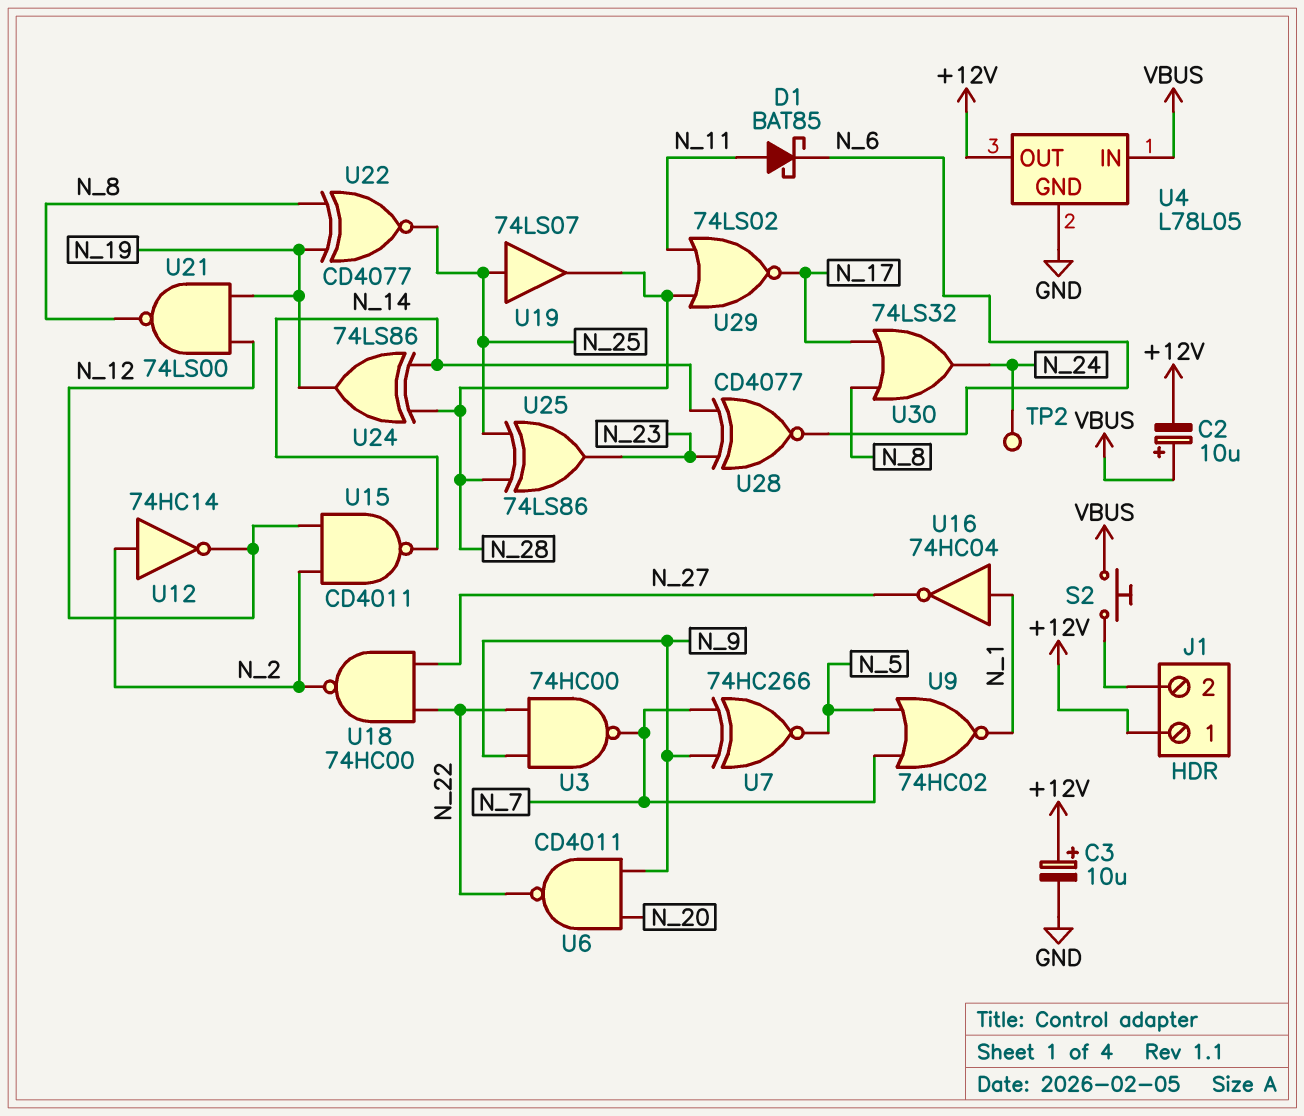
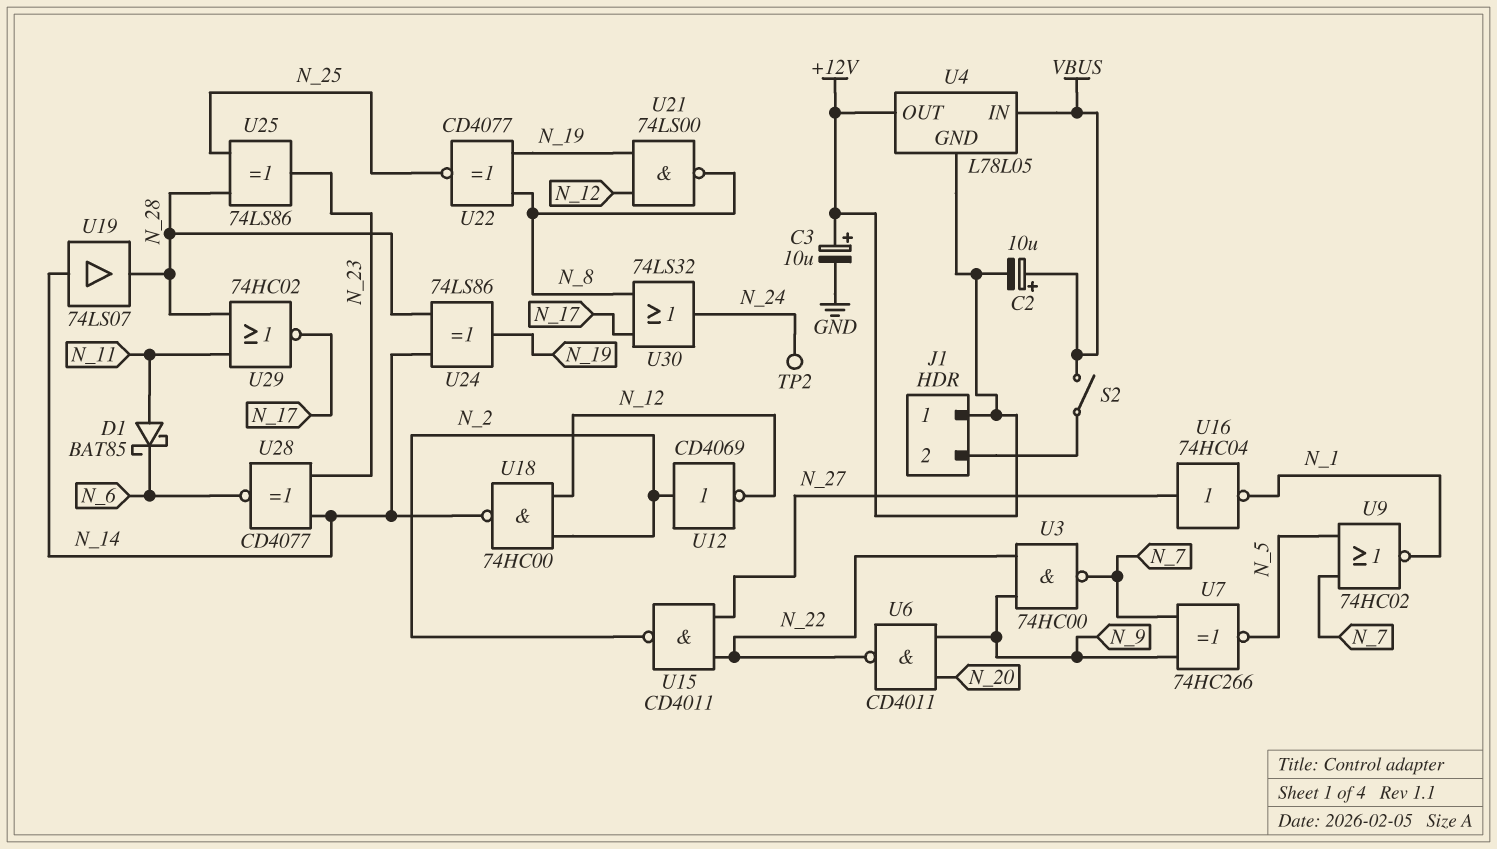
S2: button (J1/2, VBUS) -> switch (J1/2, VBUS)
U4 pin GND: GND -> +12V
U12: NOT 74HC14 (in N_2, out N_12) -> NOT CD4069 (in N_2, out N_12)
U15: NAND CD4011 (in N_2, in N_12, out N_14) -> NAND CD4011 (in N_22, in N_27, out N_2)
U16: NOT 74HC04 (in N_1, out N_27) -> NOT 74HC04 (in N_27, out N_1)
U18: NAND 74HC00 (in N_22, in N_27, out N_2) -> NAND 74HC00 (in N_2, in N_12, out N_14)
U19: buffer 74LS07 (in N_25, out N_28) -> buffer 74LS07 (in N_14, out N_28)
U29: NOR 74LS02 (in N_11, in N_28, out N_17) -> NOR 74HC02 (in N_11, in N_28, out N_17)

